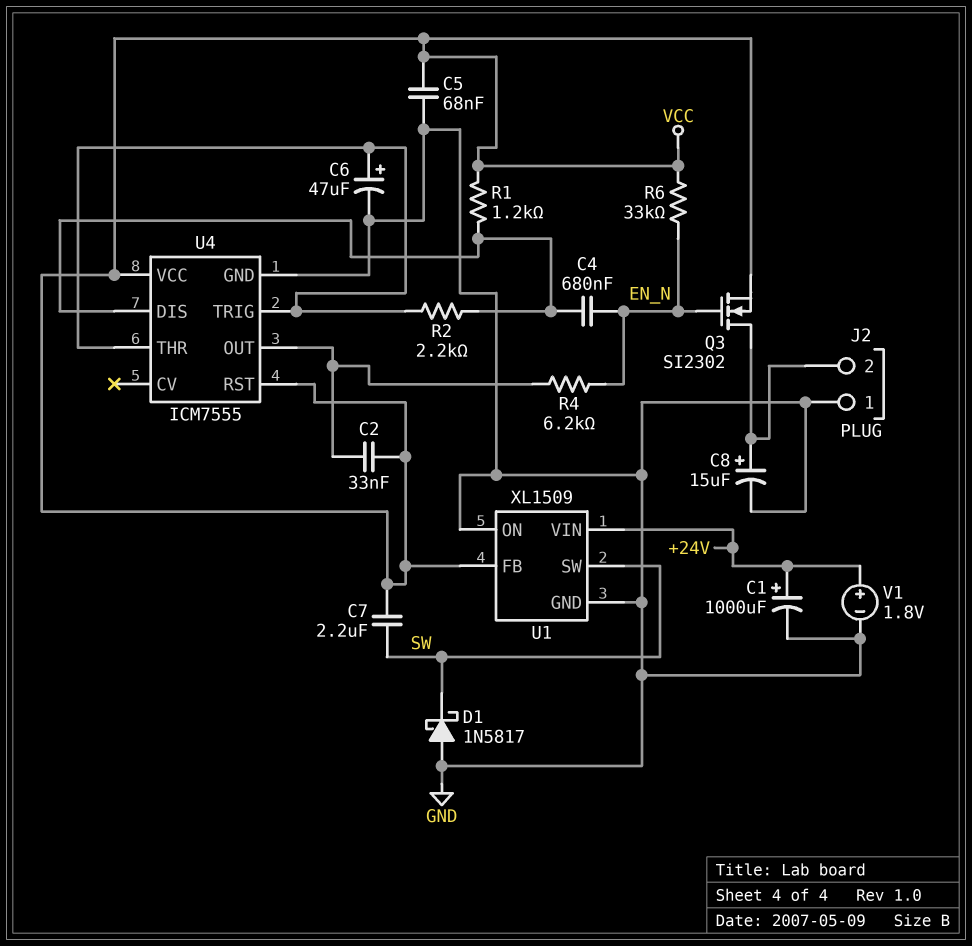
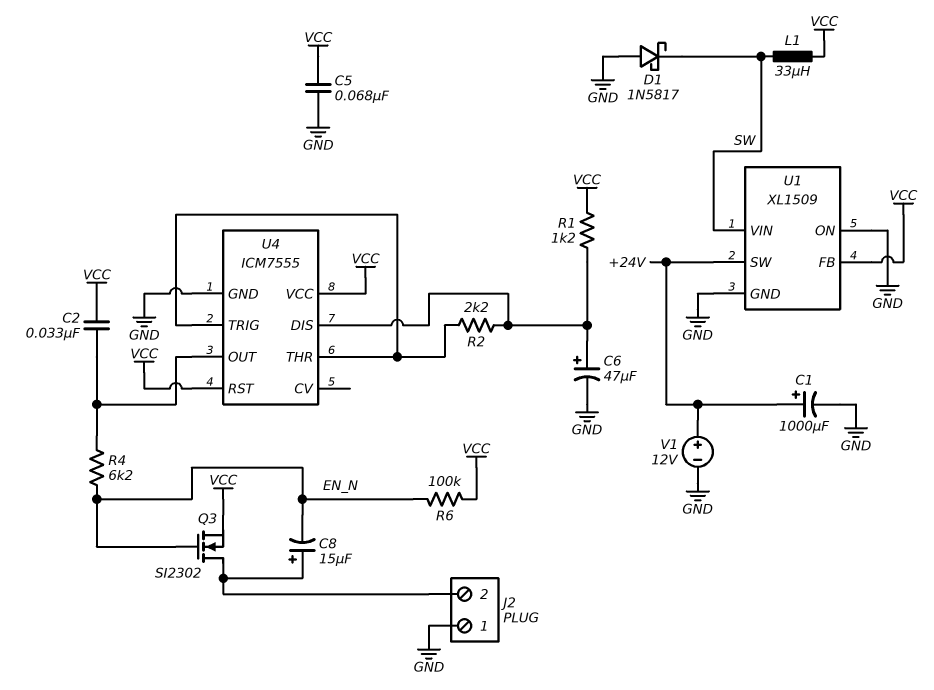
C4: 680nF (EN_N, U4/DIS) -> none
C6: 47uF (plus U4/THR, minus GND) -> 47uF (plus U4/DIS, minus GND)
C7: 2.2uF (SW, VCC) -> none
C8: 15uF (plus J2/2, minus GND) -> 15uF (plus J2/2, minus EN_N)
L1: none -> 33uH (SW, VCC)
R6: 33k (EN_N, VCC) -> 100k (EN_N, VCC)
U1 pin SW: SW -> +24V
U1 pin VIN: +24V -> SW
V1: 1.8V (plus +24V, minus GND) -> 12V (plus +24V, minus GND)

